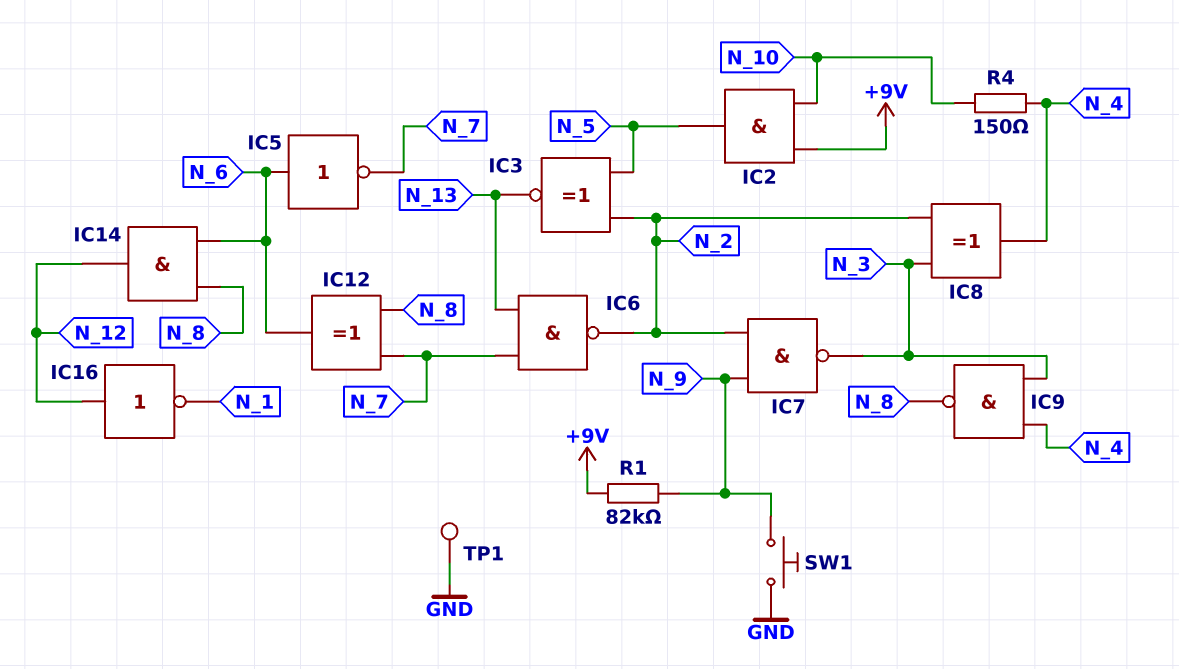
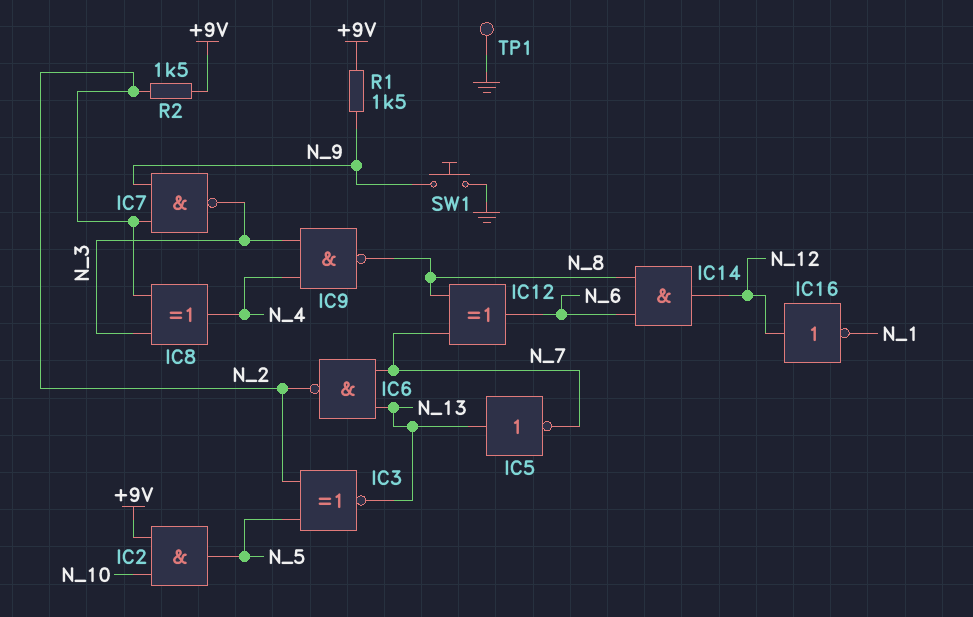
IC5: NOT (in N_6, out N_7) -> NOT (in N_13, out N_7)
R1: 82k (+9V, N_9) -> 1.5k (+9V, N_9)
R2: none -> 1.5k (+9V, N_2)
R4: 150 (N_4, N_10) -> none

